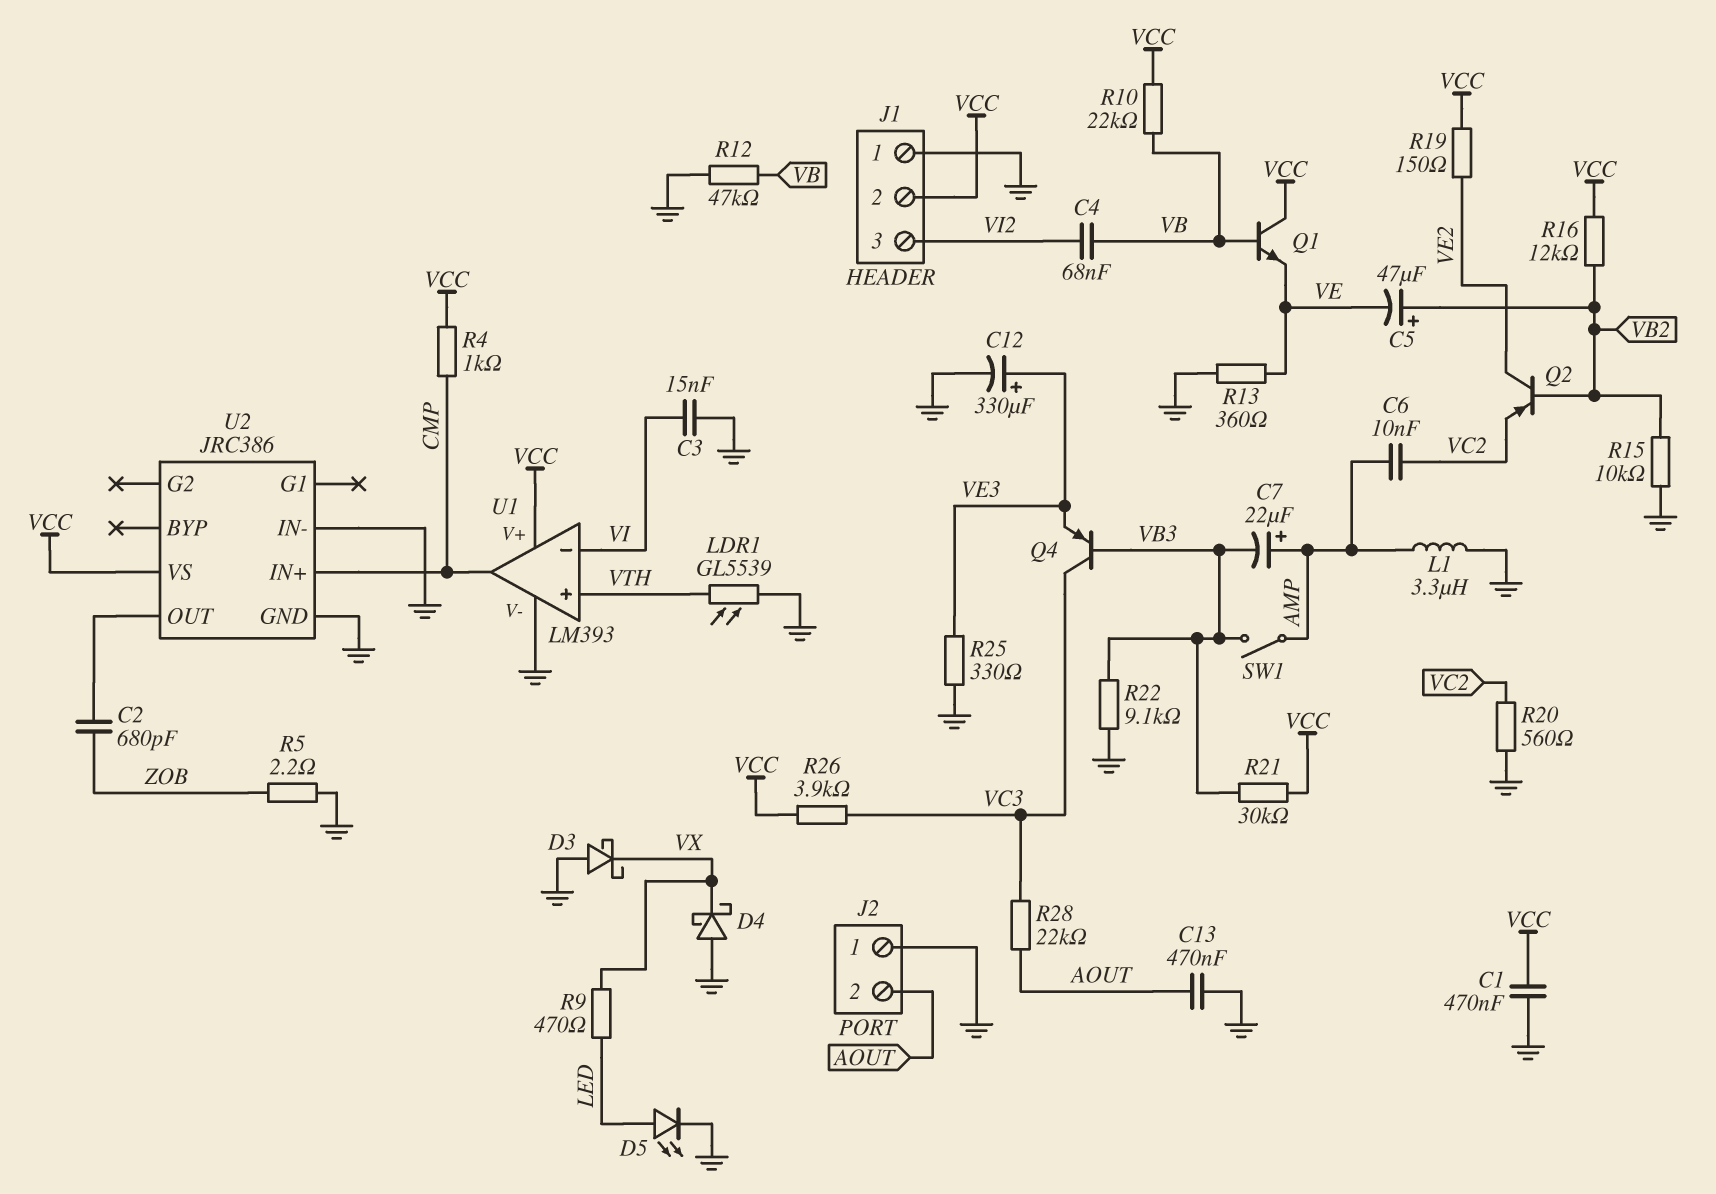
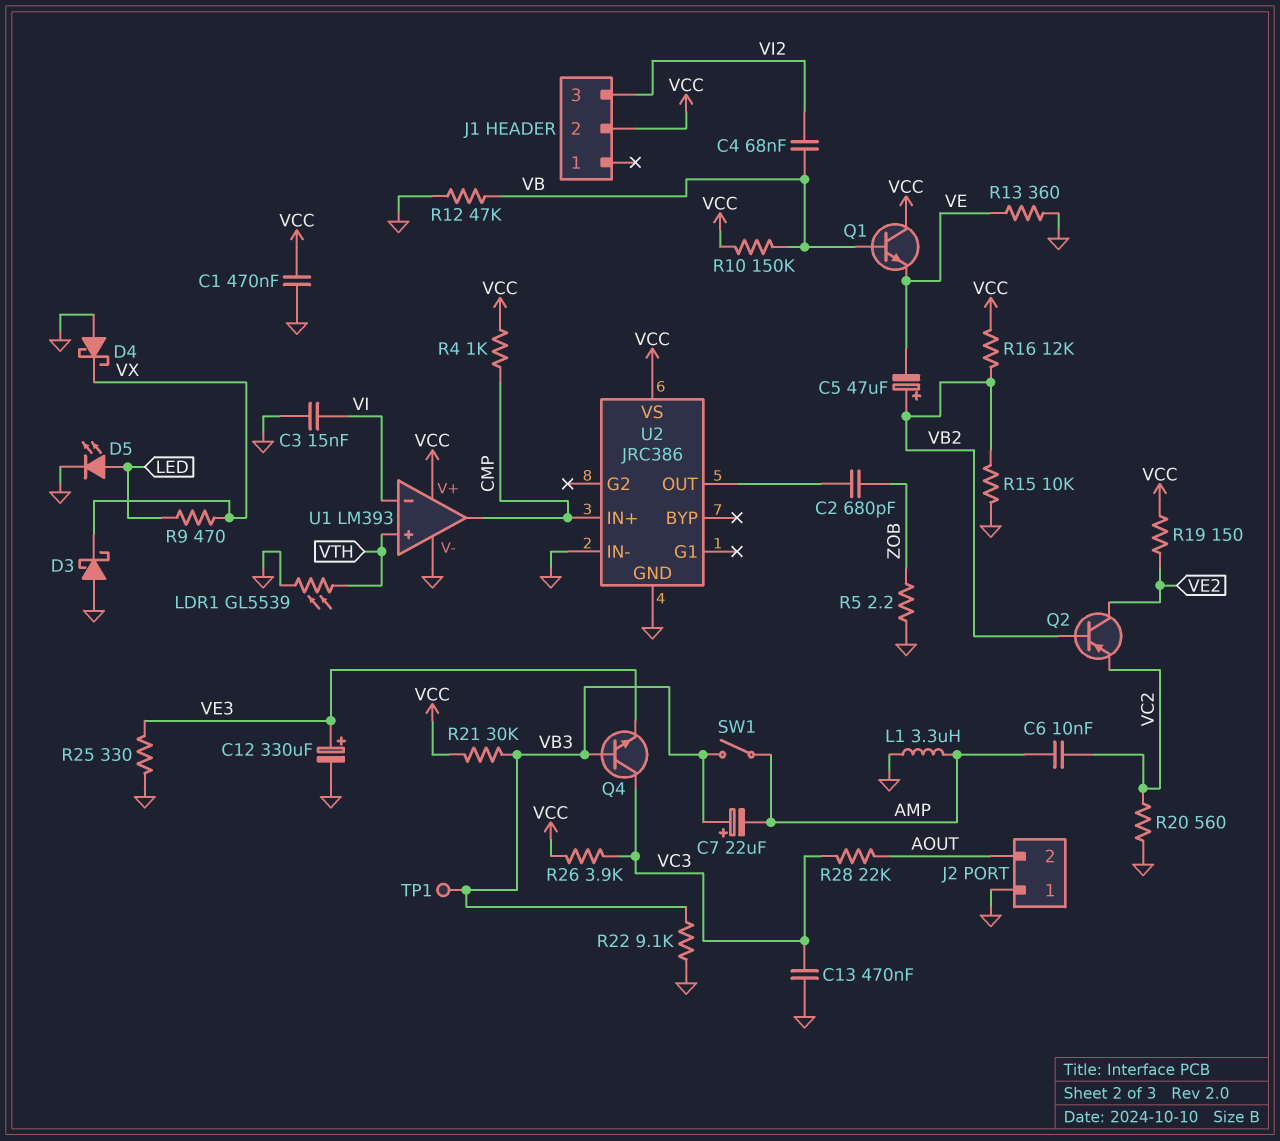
C7: 22uF (plus AMP, minus VB3) -> 22uF (plus VB3, minus AMP)
C13: 470nF (AOUT, GND) -> 470nF (GND, VC3)
J1 pin 1: GND -> none
Q4: PNP (B VB3, C VC3, E VE3) -> NPN (B VB3, C VC3, E VE3)
R10: 22k (VB, VCC) -> 150k (VB, VCC)
TP1: none -> test point (VB3)

